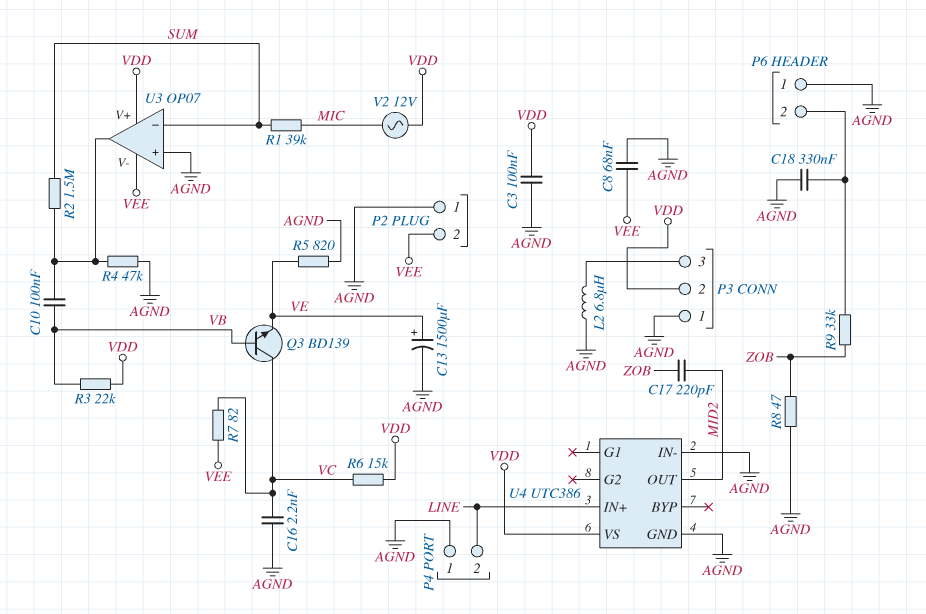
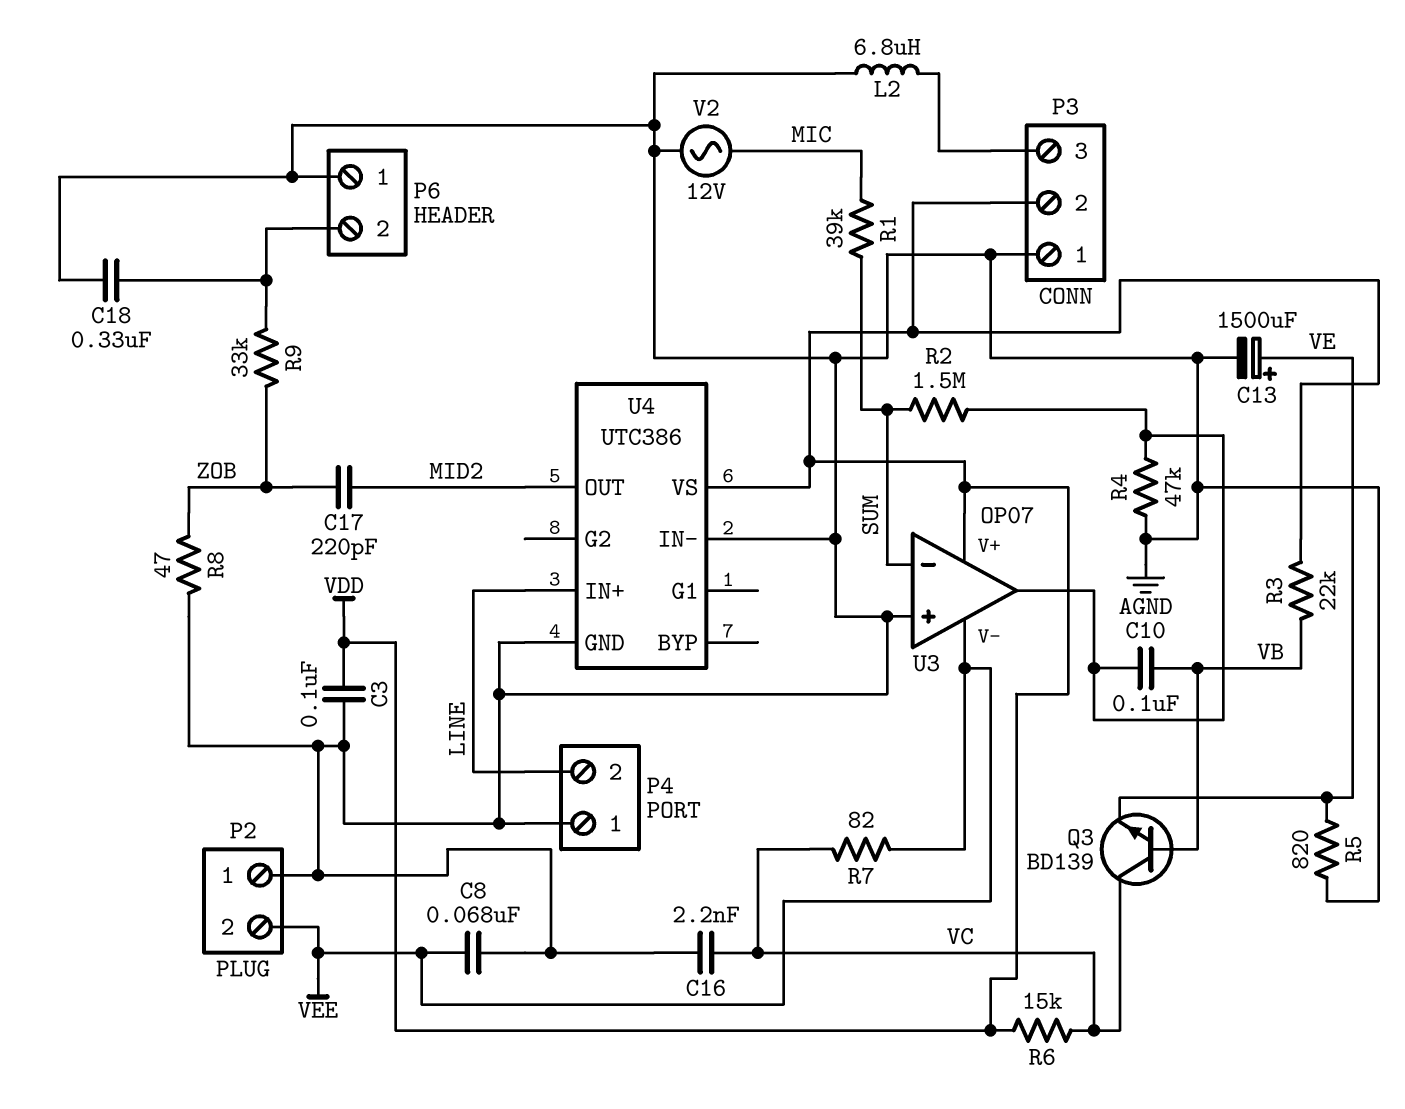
V2: AC 12V (MIC, VDD) -> AC 12V (AGND, MIC)

